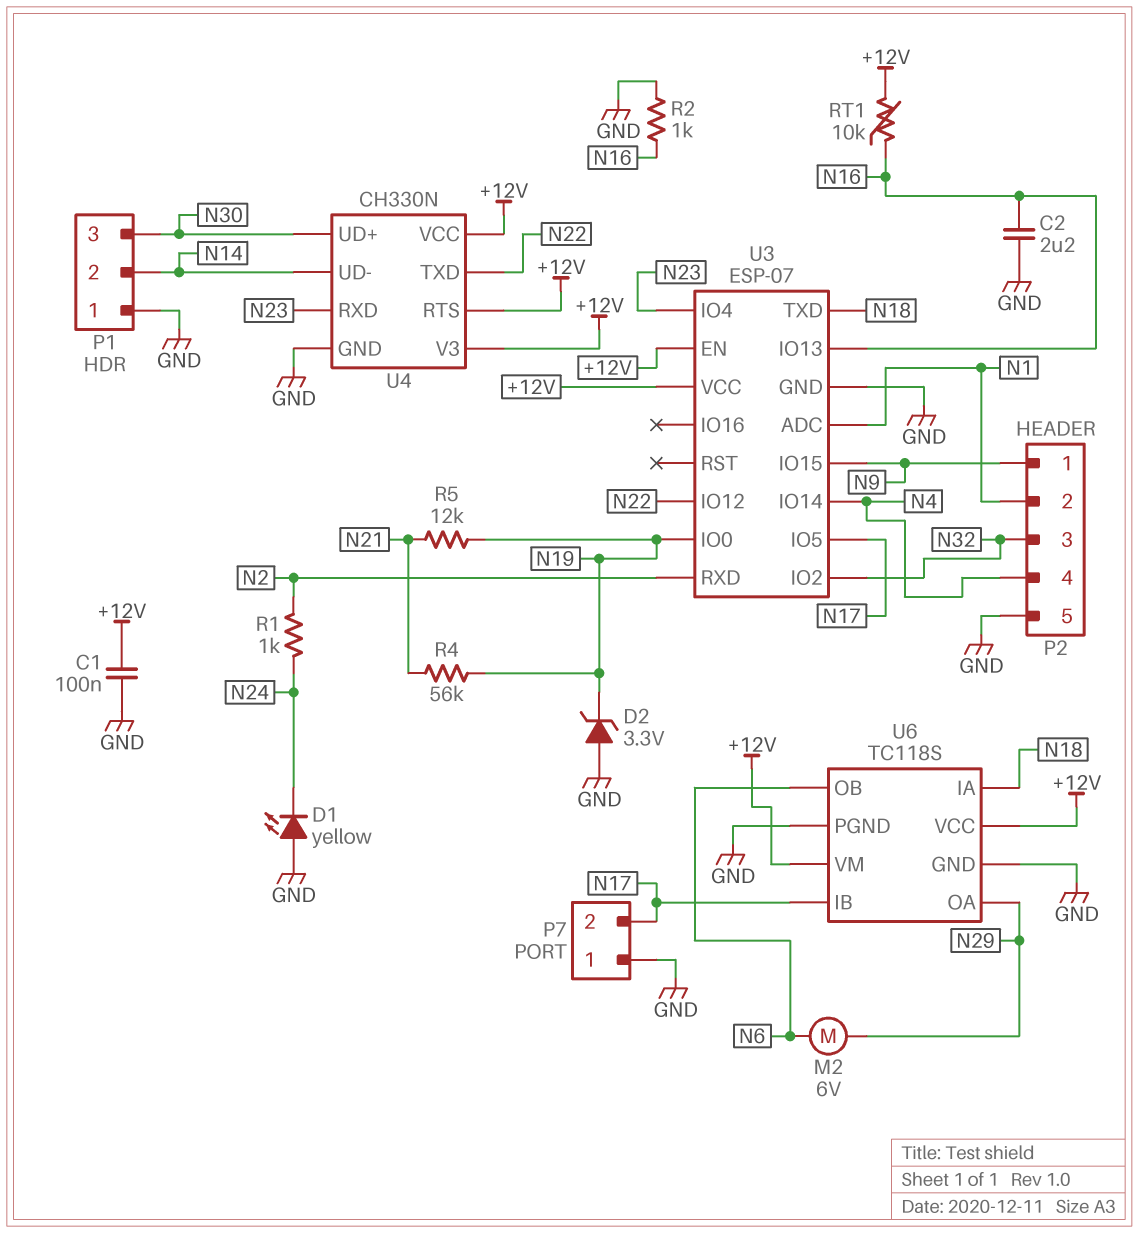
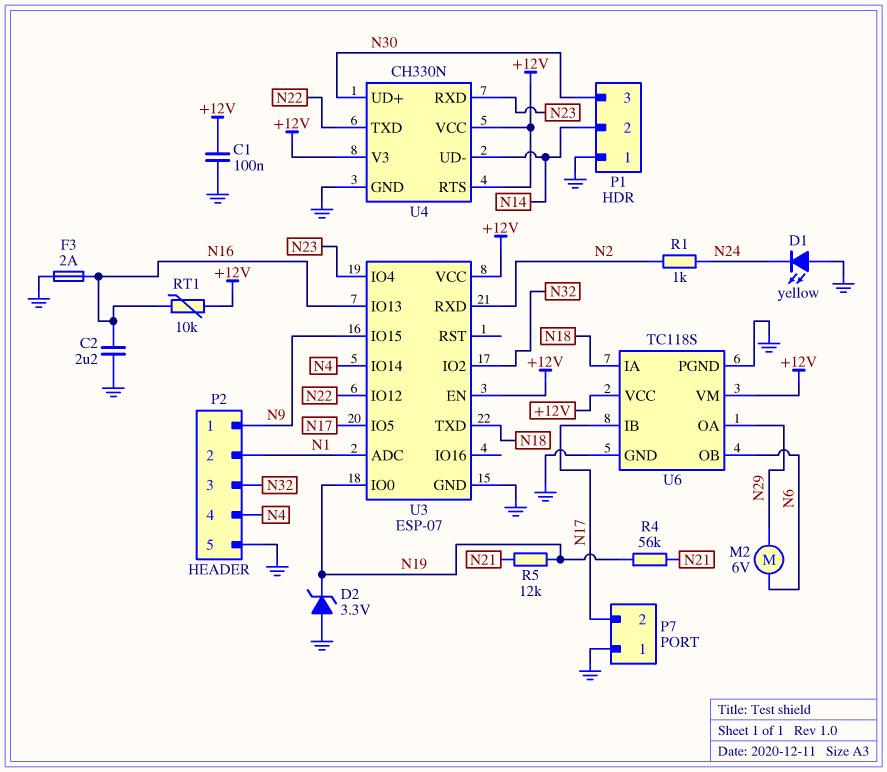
F3: none -> 2A (GND, N16)
R2: 1k (GND, N16) -> none

